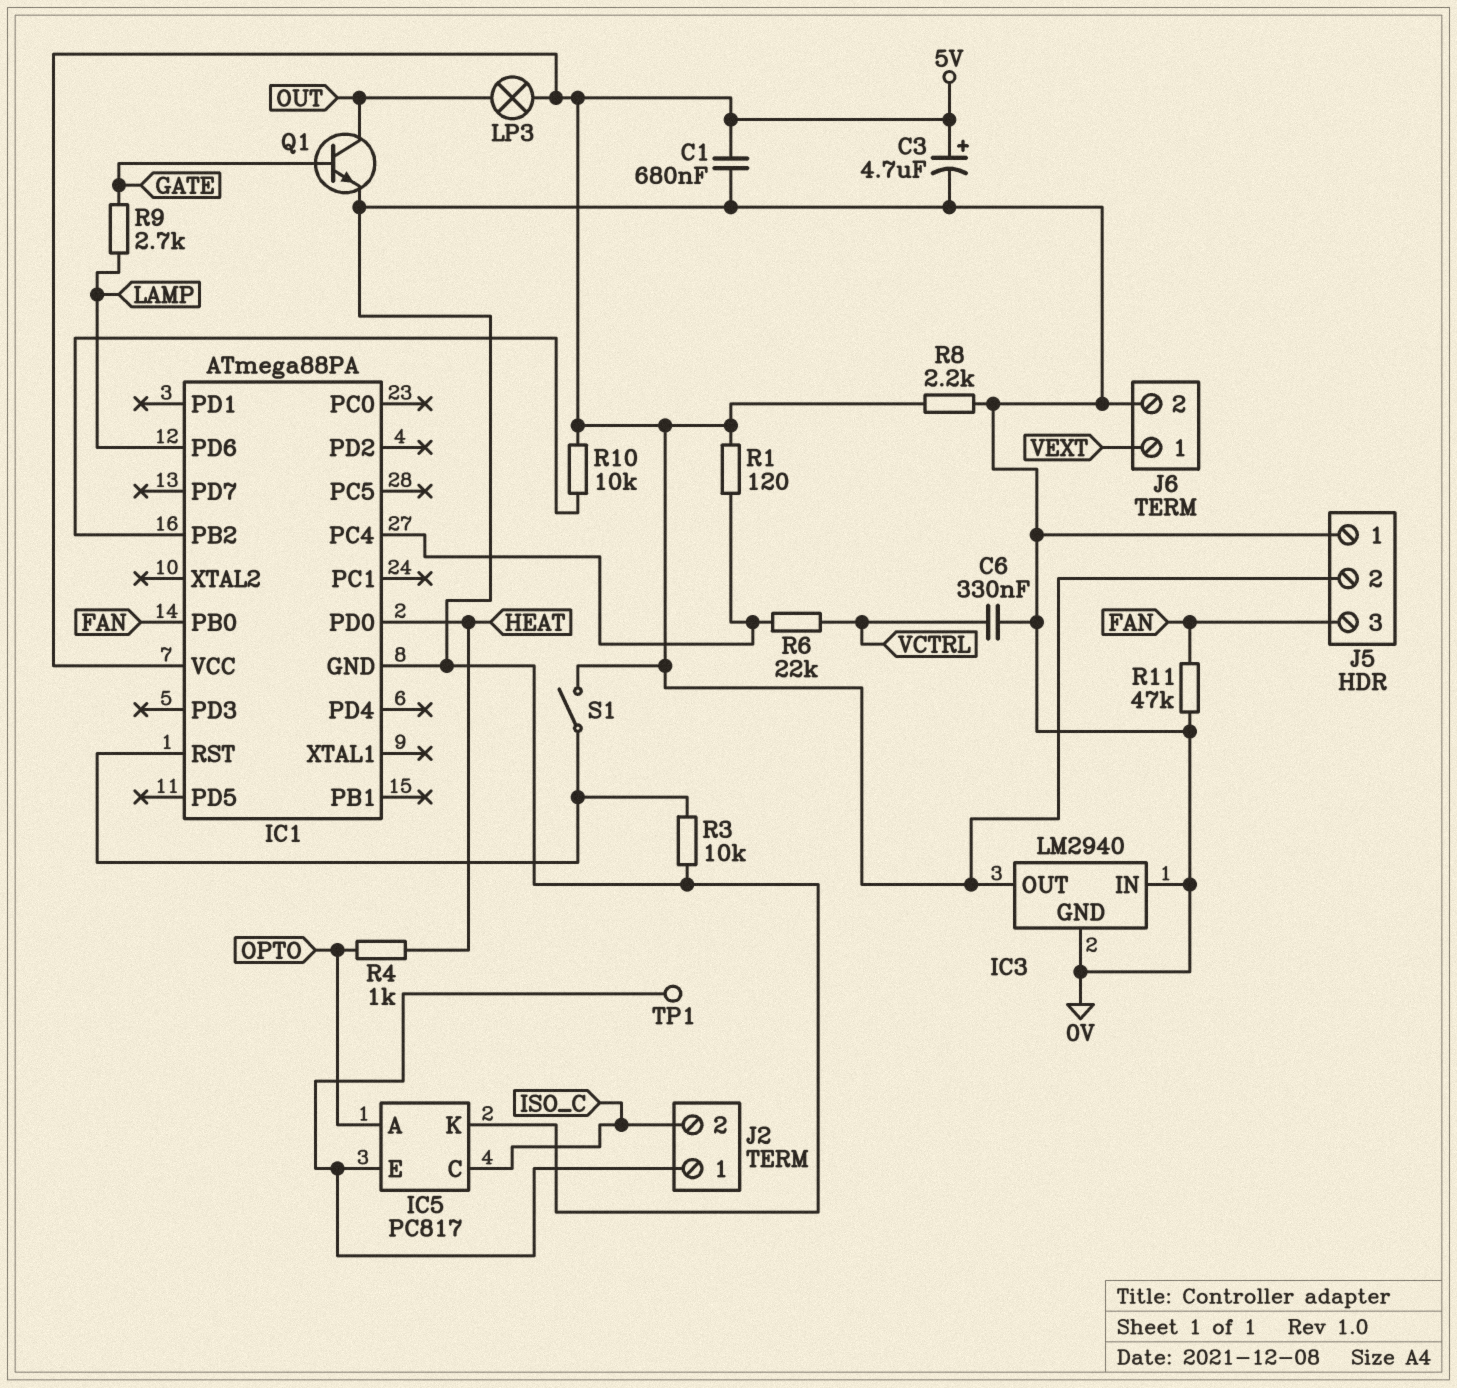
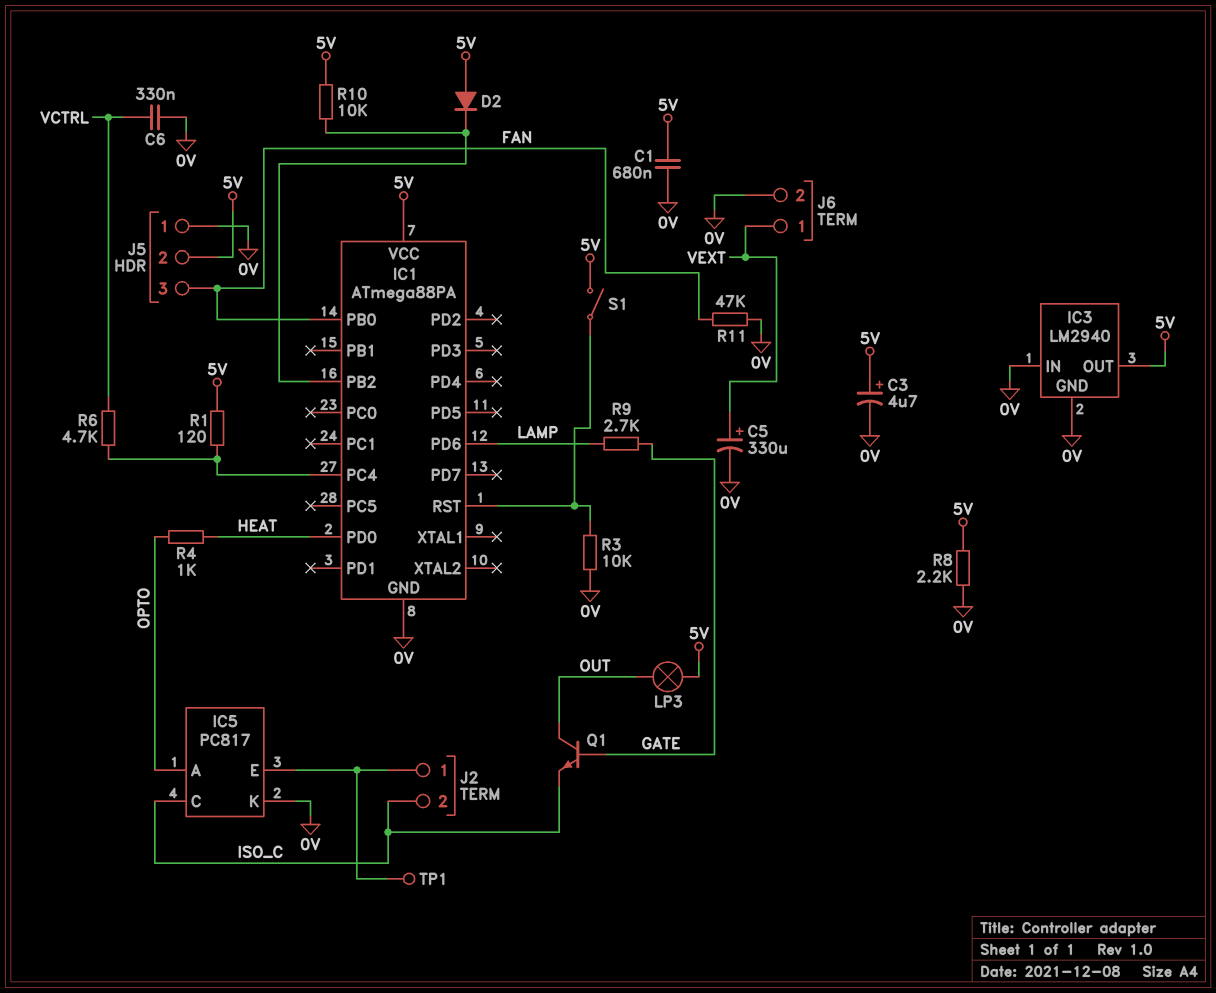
C5: none -> 330uF (plus VEXT, minus 0V)
D2: none -> diode (A 5V, K IC1/PB2)
Q1: NPN (B GATE, C OUT, E 0V) -> NPN (B GATE, C OUT, E ISO_C)
R6: 22k (IC1/PC4, VCTRL) -> 4.7k (IC1/PC4, VCTRL)

